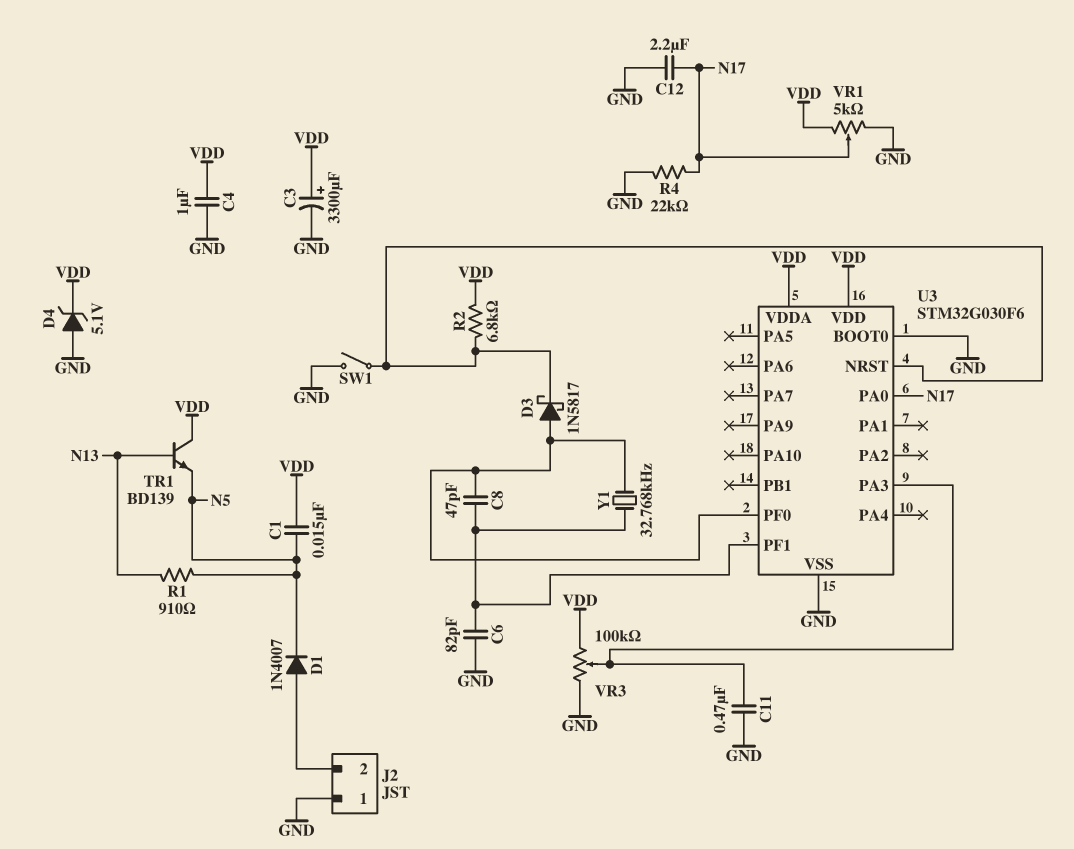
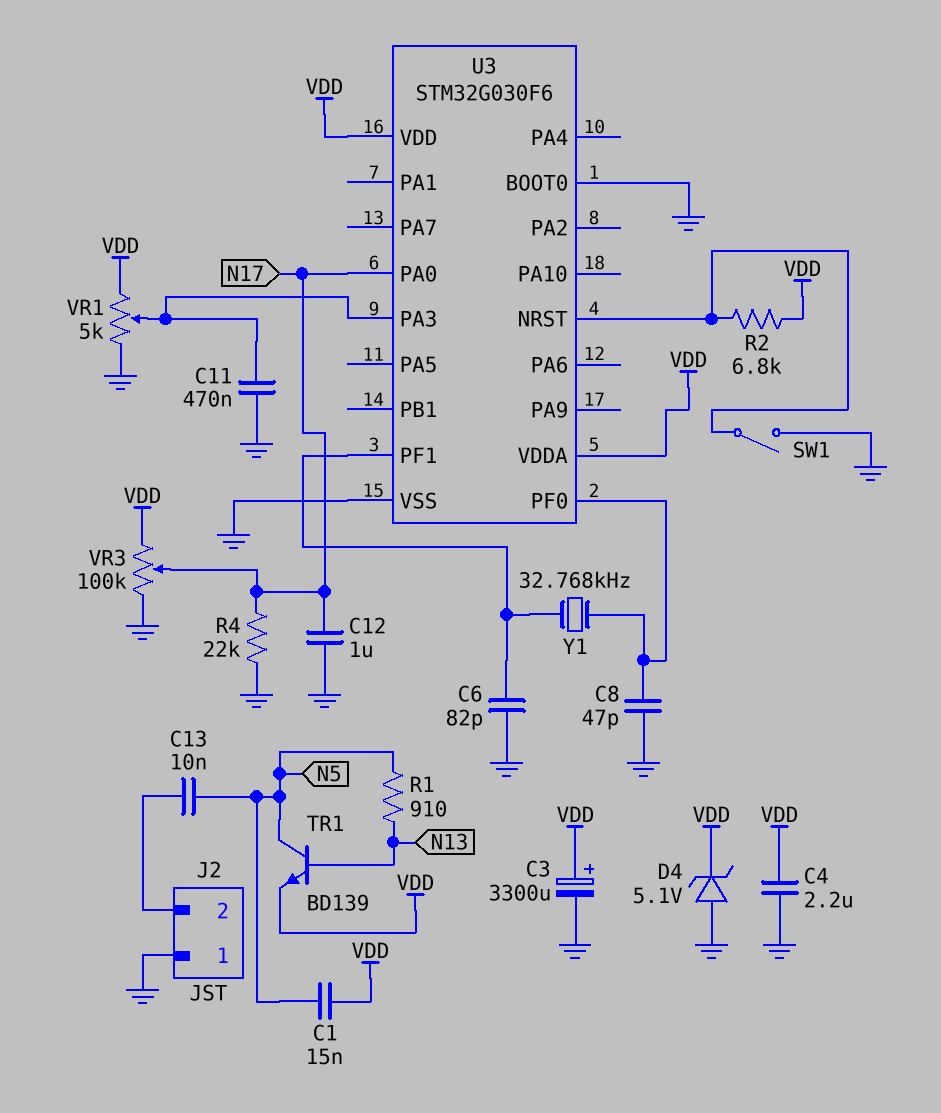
C4: 1uF (GND, VDD) -> 2.2uF (GND, VDD)
C8: 47pF (U3/PF0, U3/PF1) -> 47pF (GND, U3/PF0)
C12: 2.2uF (GND, N17) -> 1uF (GND, N17)
C13: none -> 10nF (J2/2, N5)
D1: diode 1N4007 (A J2/2, K N5) -> none
D3: schottky 1N5817 (A U3/PF0, K U3/NRST) -> none
TR1: NPN BD139 (B N13, C VDD, E N5) -> NPN BD139 (B N13, C N5, E VDD)
VR1: 5k (GND, VDD, wiper N17) -> 5k (GND, VDD, wiper U3/PA3)
VR3: 100k (GND, VDD, wiper U3/PA3) -> 100k (GND, VDD, wiper N17)

